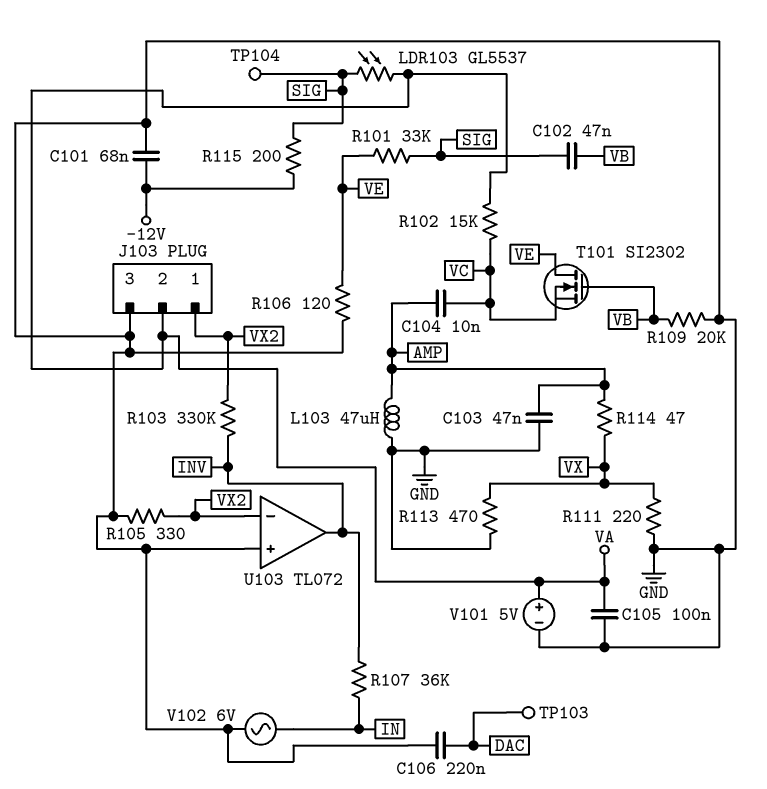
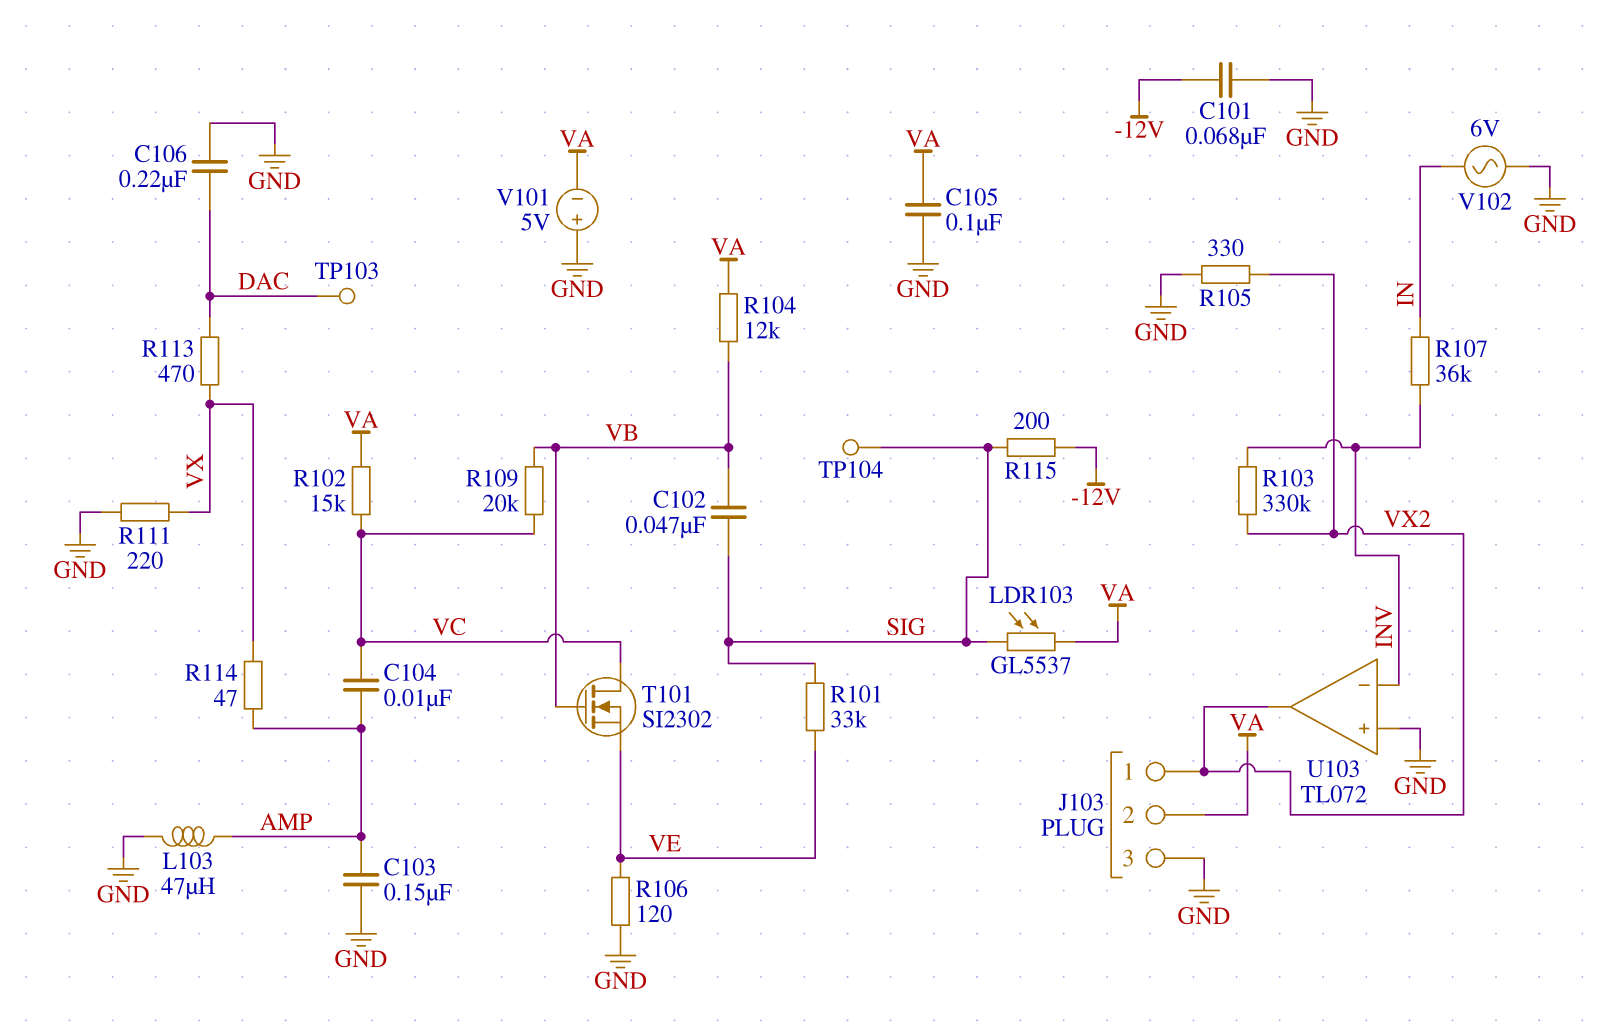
C103: 47nF (AMP, GND) -> 150nF (AMP, GND)
R104: none -> 12k (VA, VB)
R109: 20k (GND, VB) -> 20k (VB, VC)
R113: 470 (GND, VX) -> 470 (DAC, VX)
T101: NMOS SI2302 (G VB, D VE, S VC) -> NMOS SI2302 (G VB, D VC, S VE)
U103 pin in-: VX2 -> INV
U103 pin out: INV -> VX2
V101: 5V (plus VA, minus GND) -> 5V (plus GND, minus VA)

